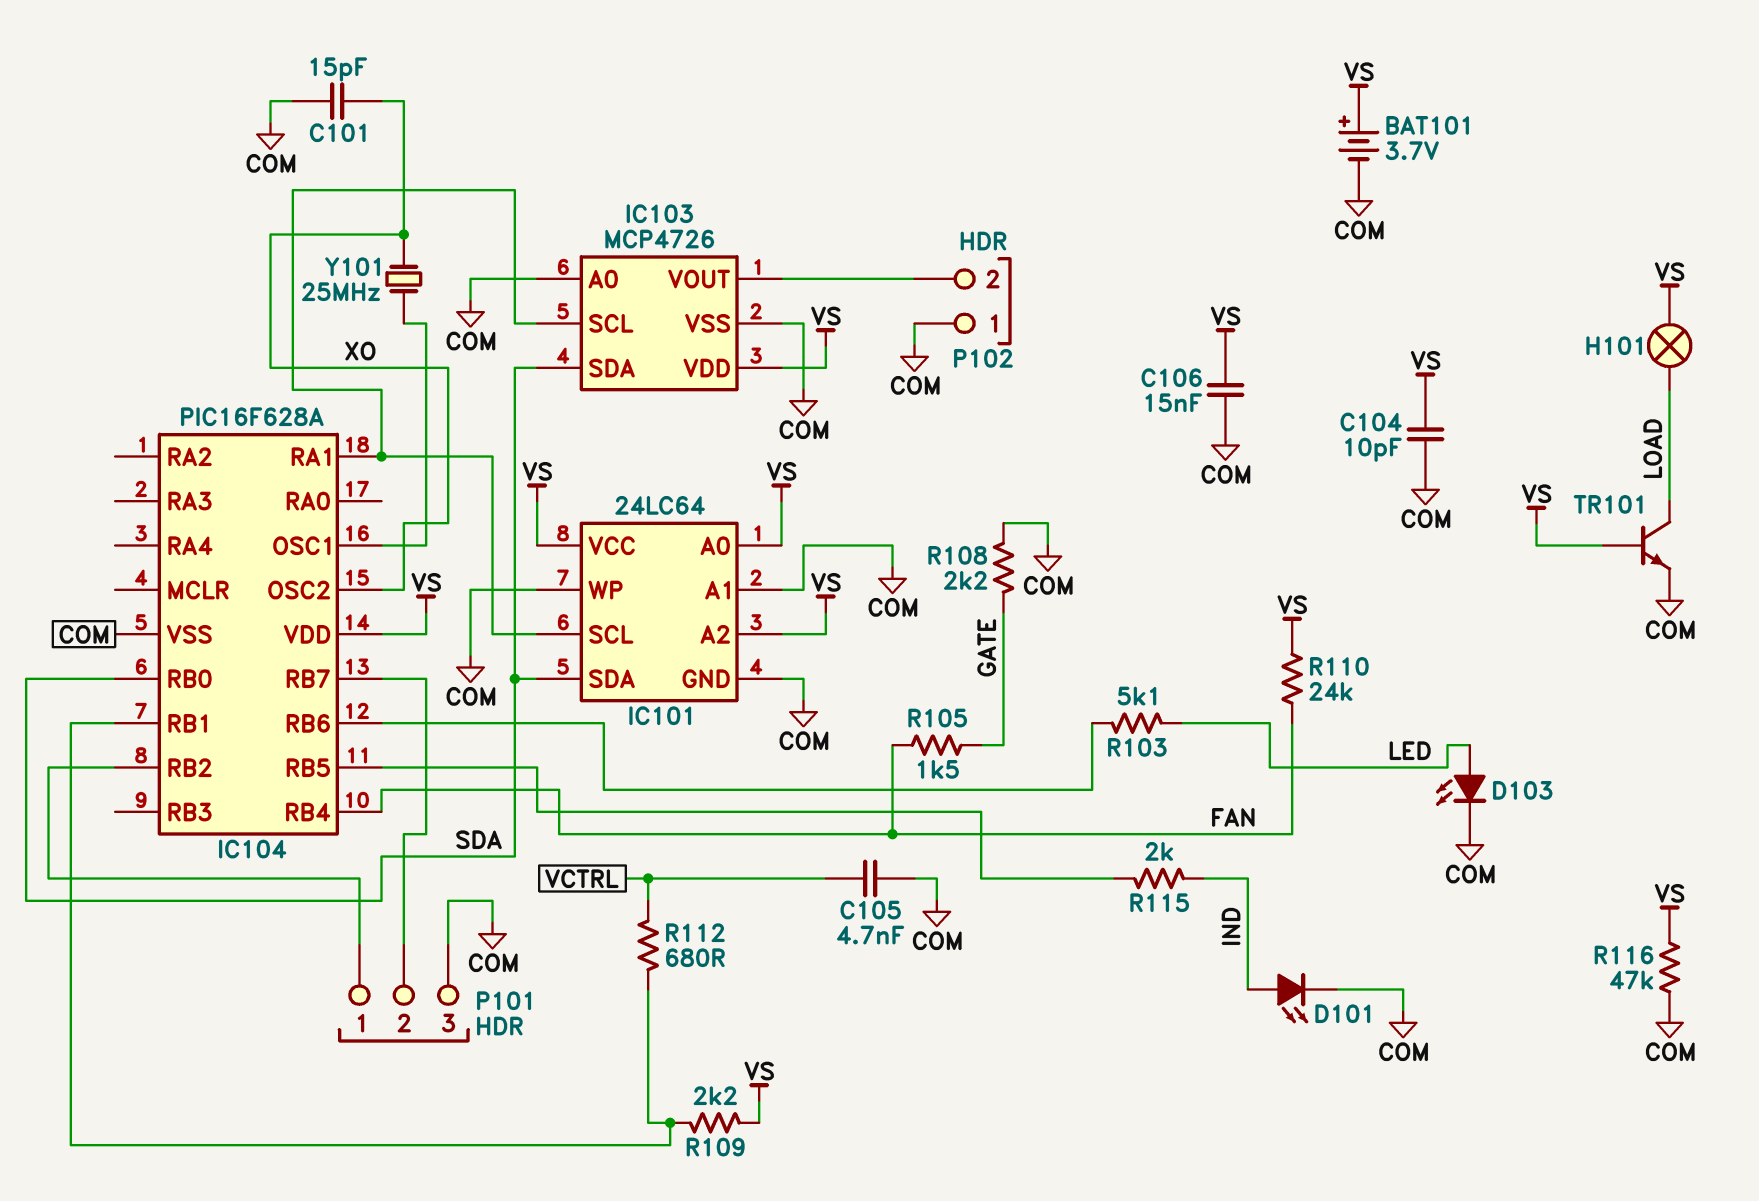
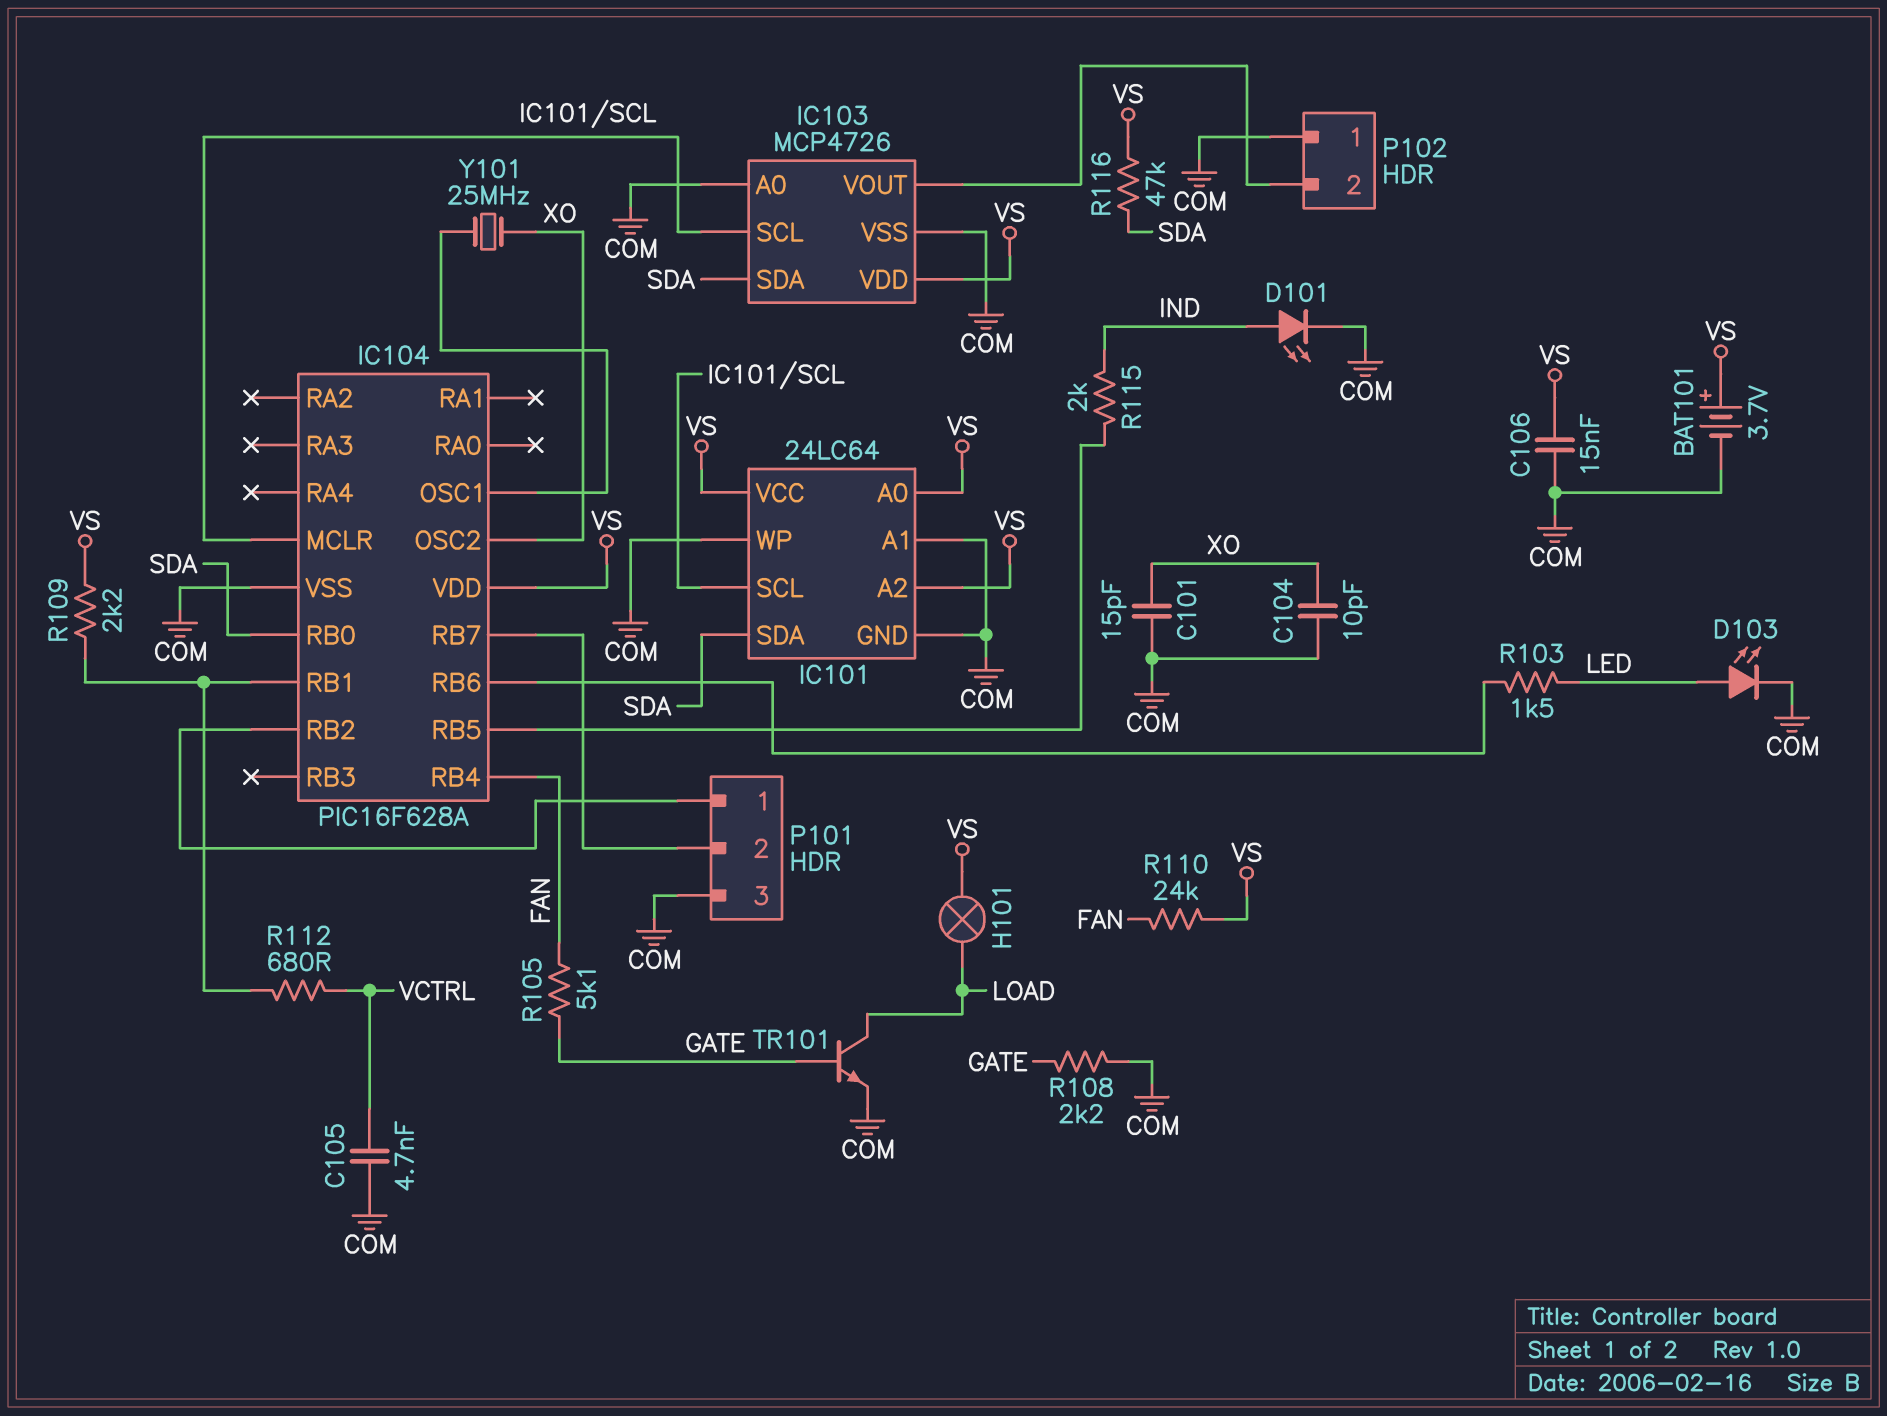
C104: 10pF (COM, VS) -> 10pF (COM, XO)
IC104 pin MCLR: none -> IC101/SCL
IC104 pin RA1: IC101/SCL -> none
R103: 5.1k (IC104/RB6, LED) -> 1.5k (IC104/RB6, LED)
R105: 1.5k (FAN, GATE) -> 5.1k (FAN, GATE)
R116: 47k (COM, VS) -> 47k (SDA, VS)
TR101: NPN (B VS, C LOAD, E COM) -> NPN (B GATE, C LOAD, E COM)

